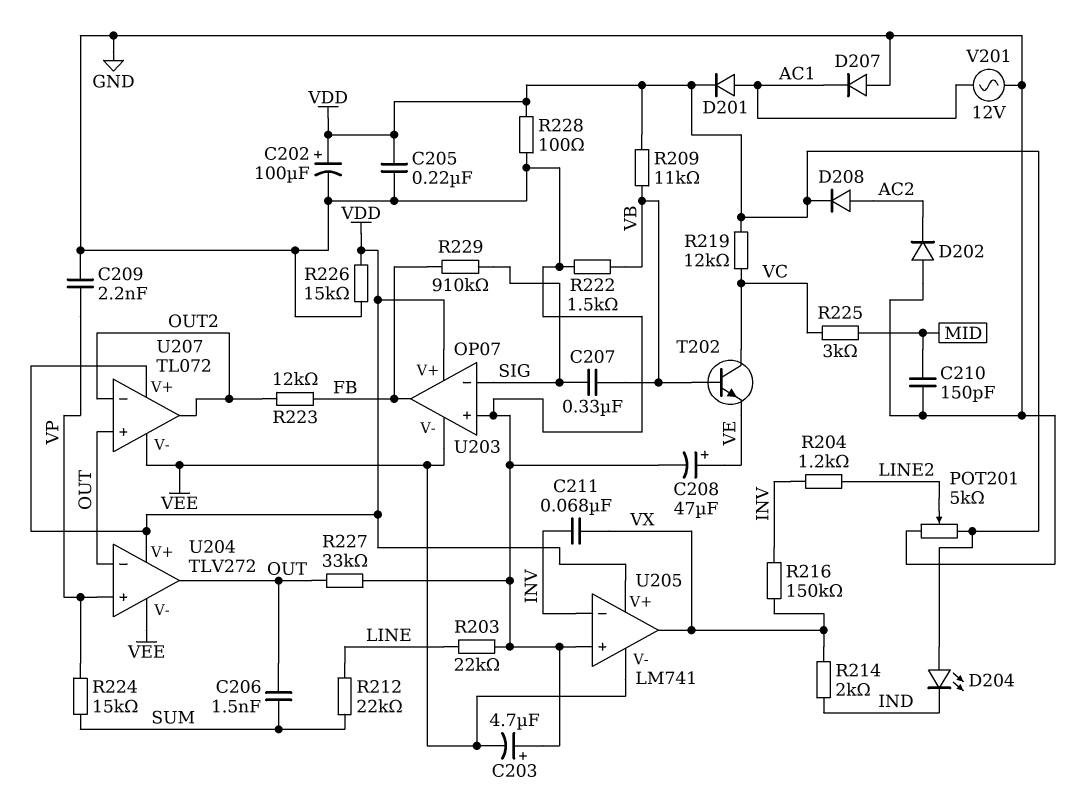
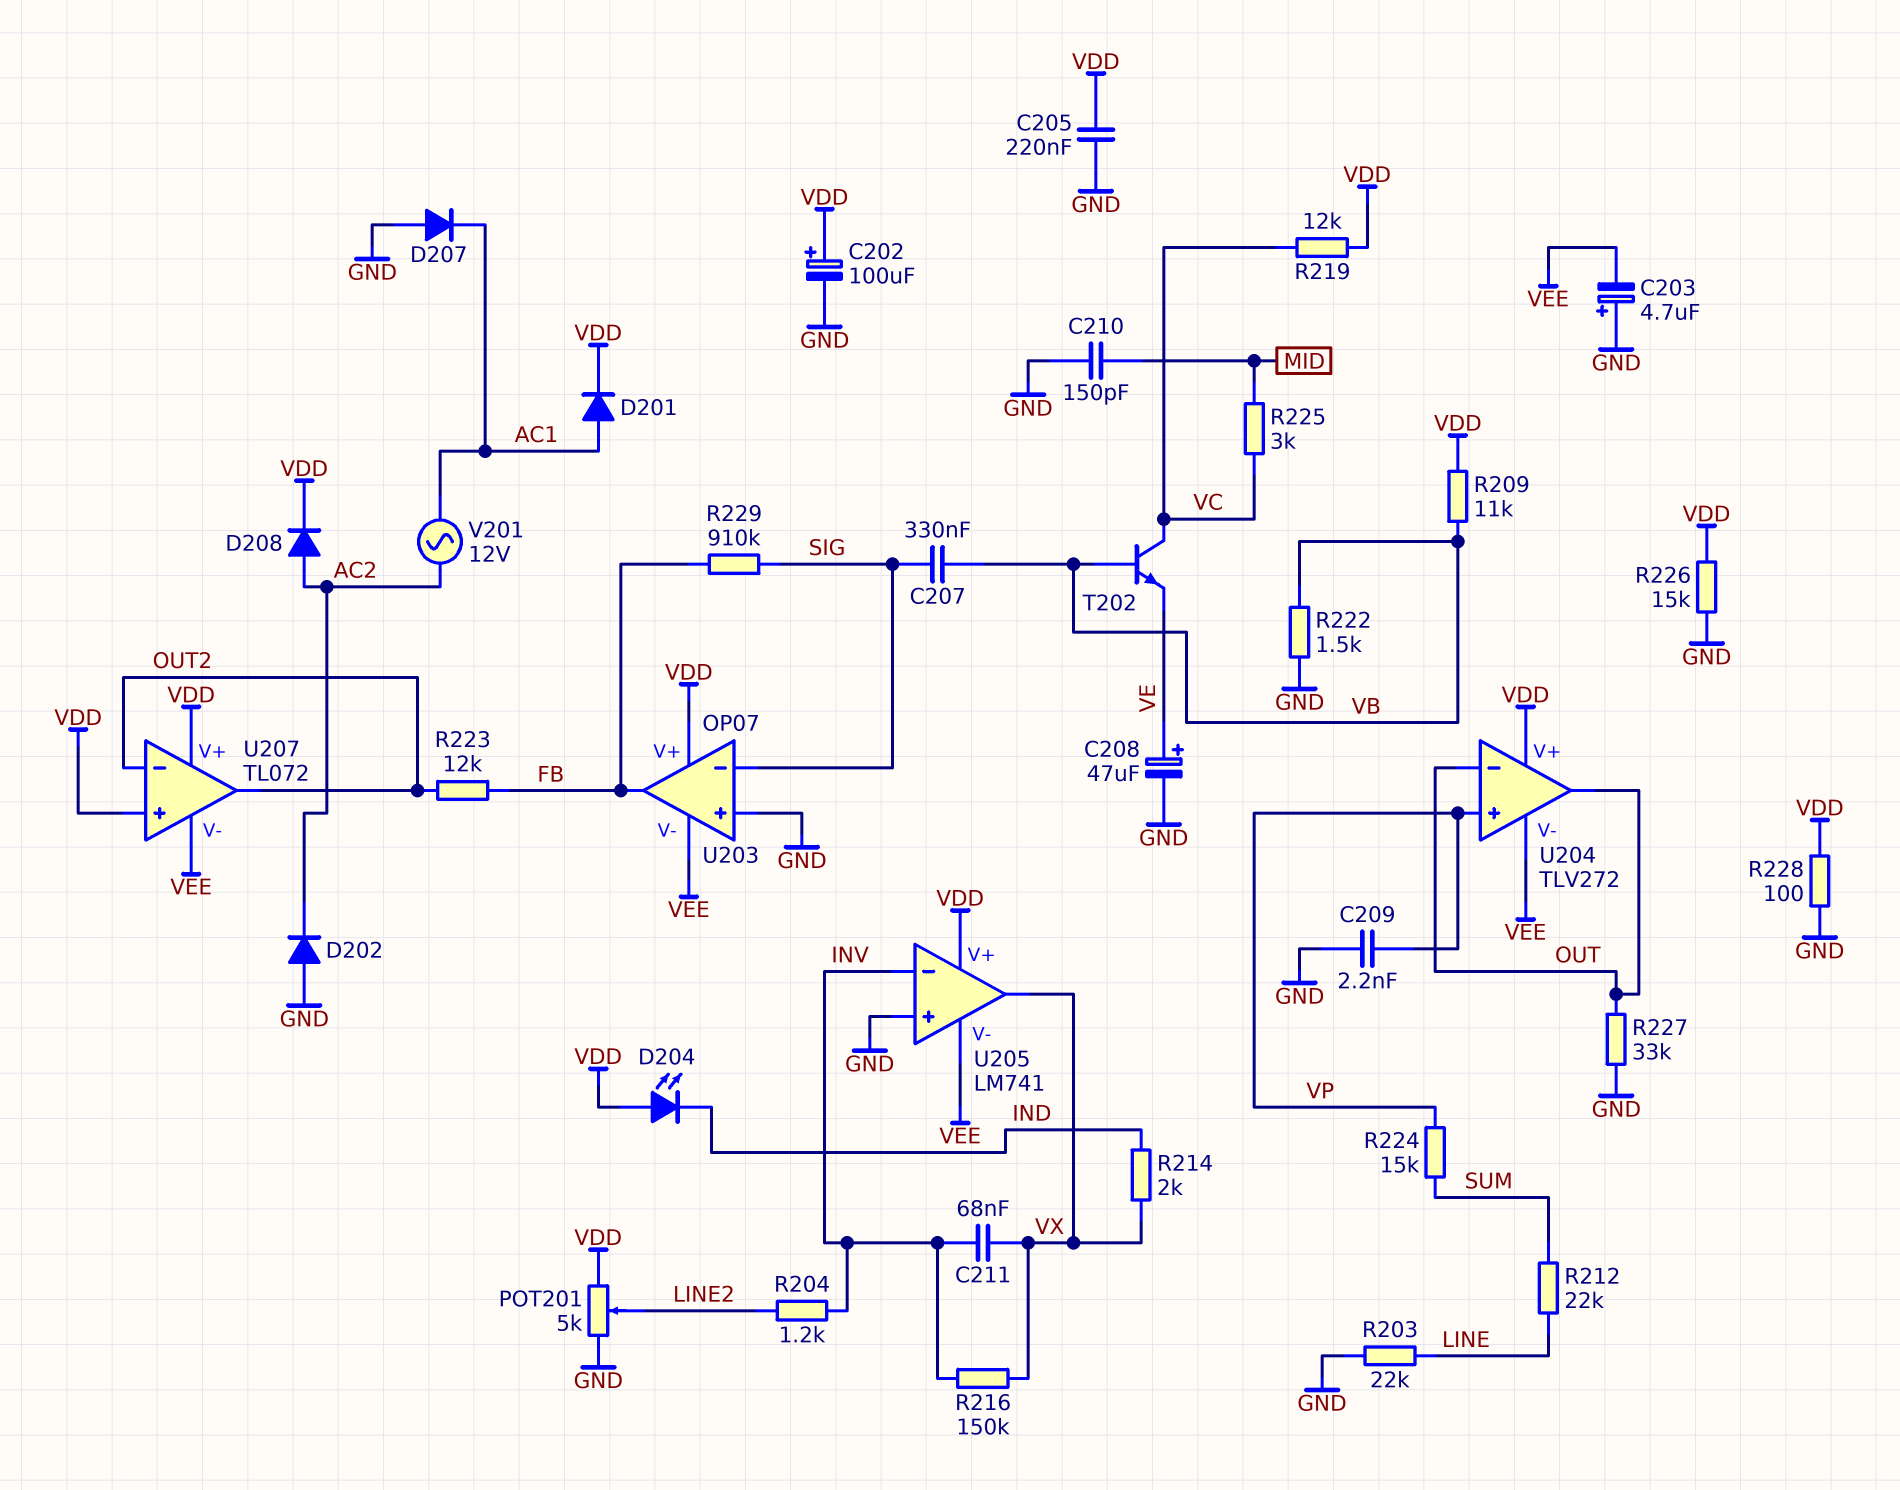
C206: 1.5nF (OUT, SUM) -> none
U207 pin in+: OUT -> VDD
V201: AC 12V (AC1, GND) -> AC 12V (AC1, AC2)

